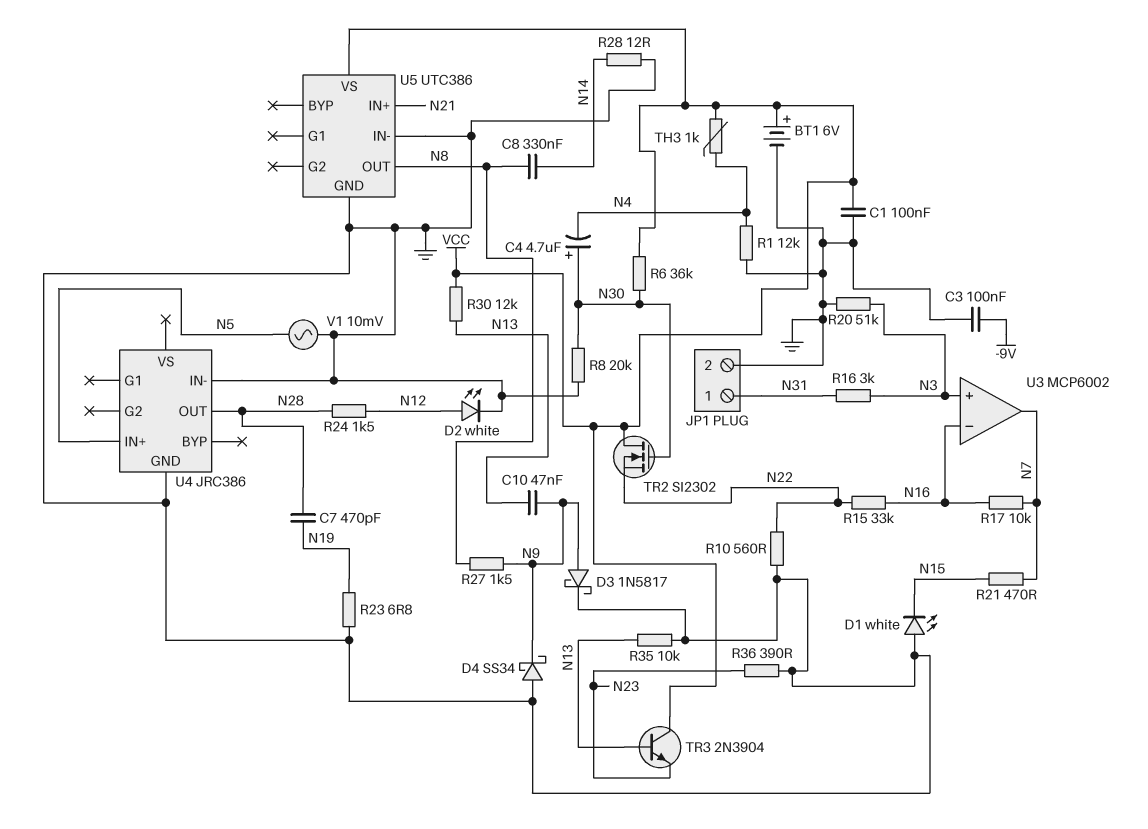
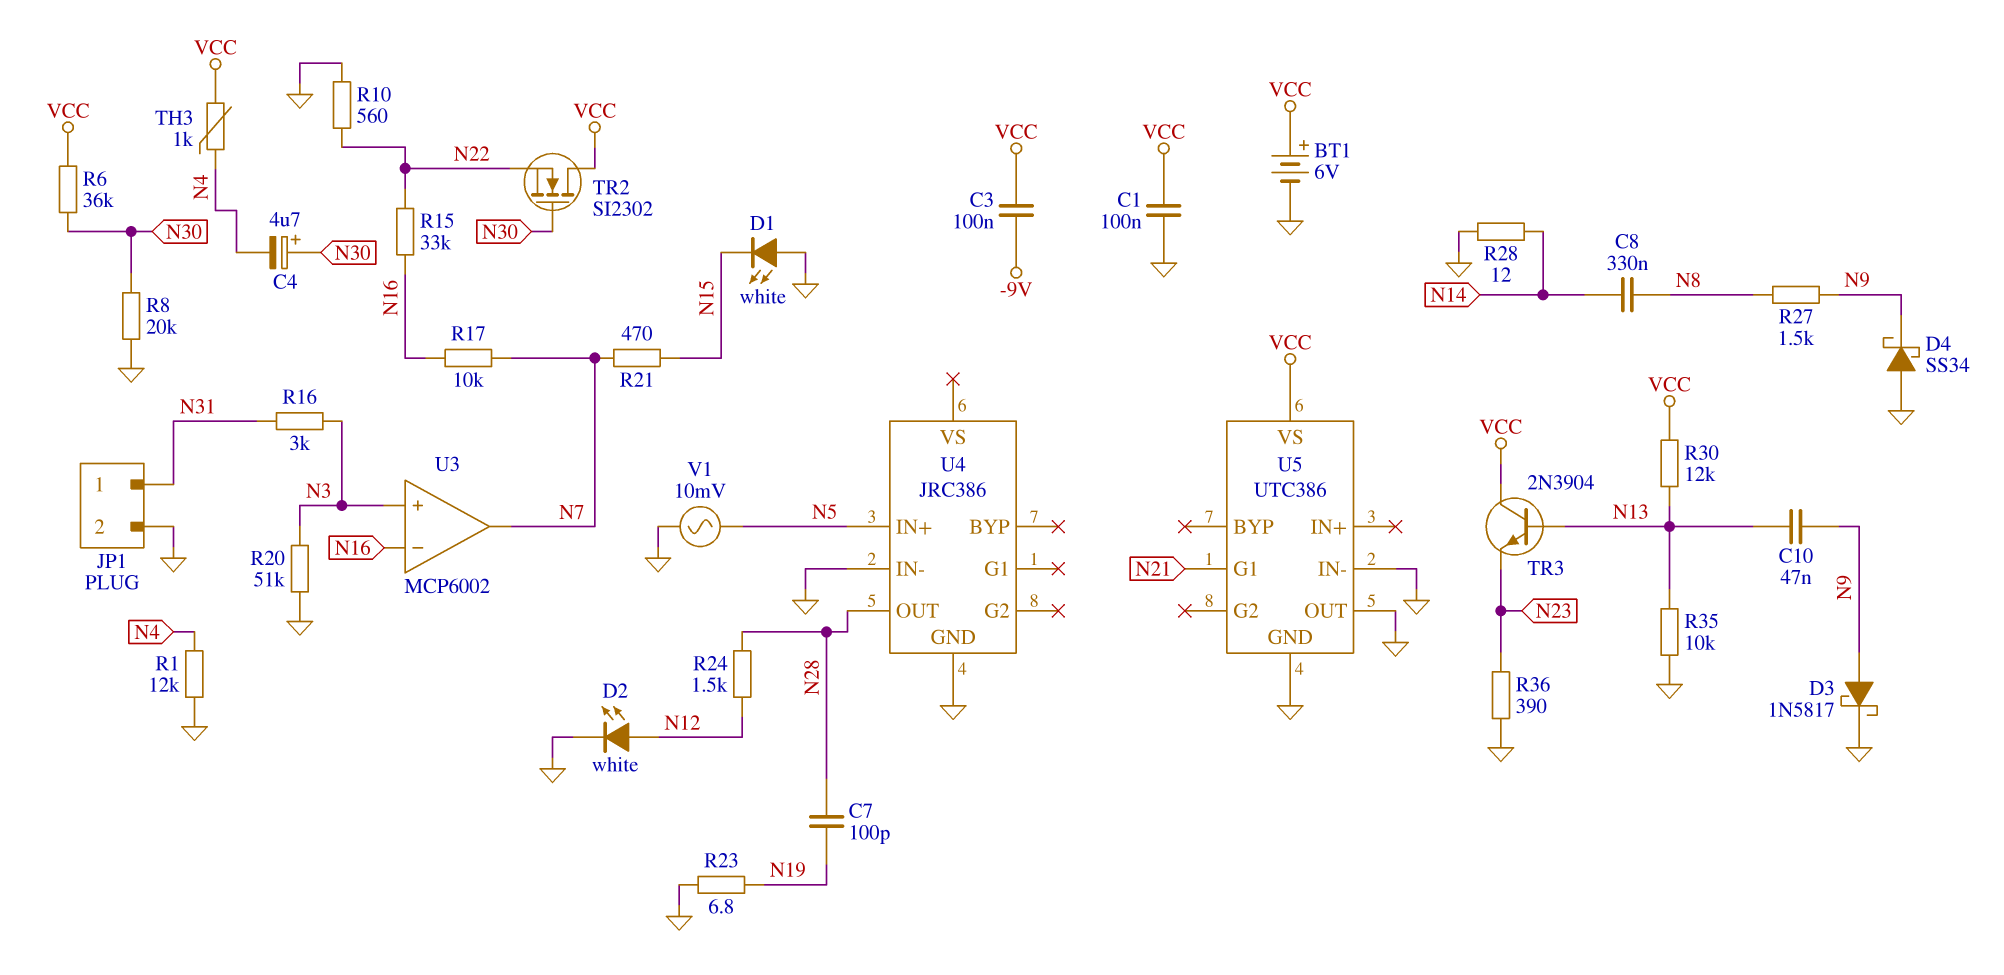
C3: 100nF (-9V, GND) -> 100nF (-9V, VCC)
C7: 470pF (N19, N28) -> 100pF (N19, N28)
U5 pin G1: none -> N21
U5 pin IN+: N21 -> none
U5 pin OUT: N8 -> GND

